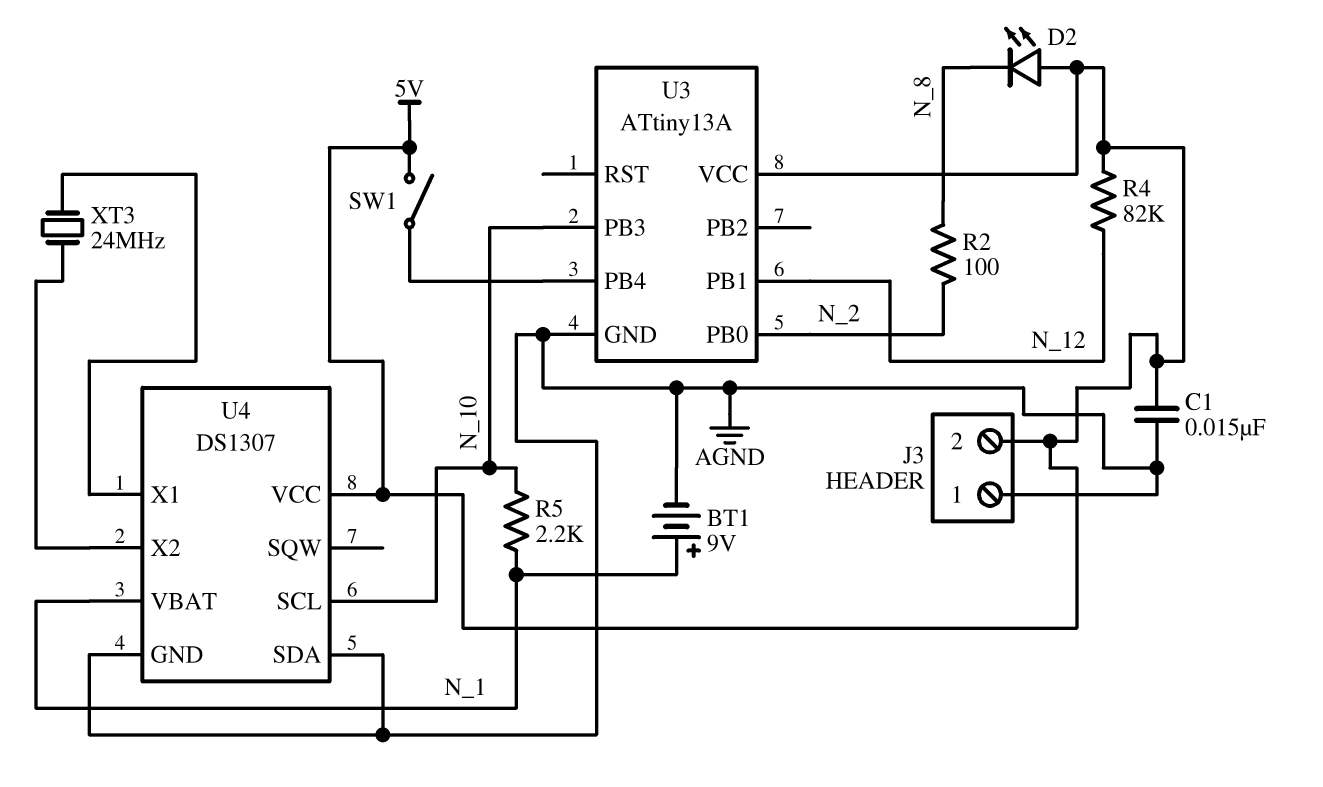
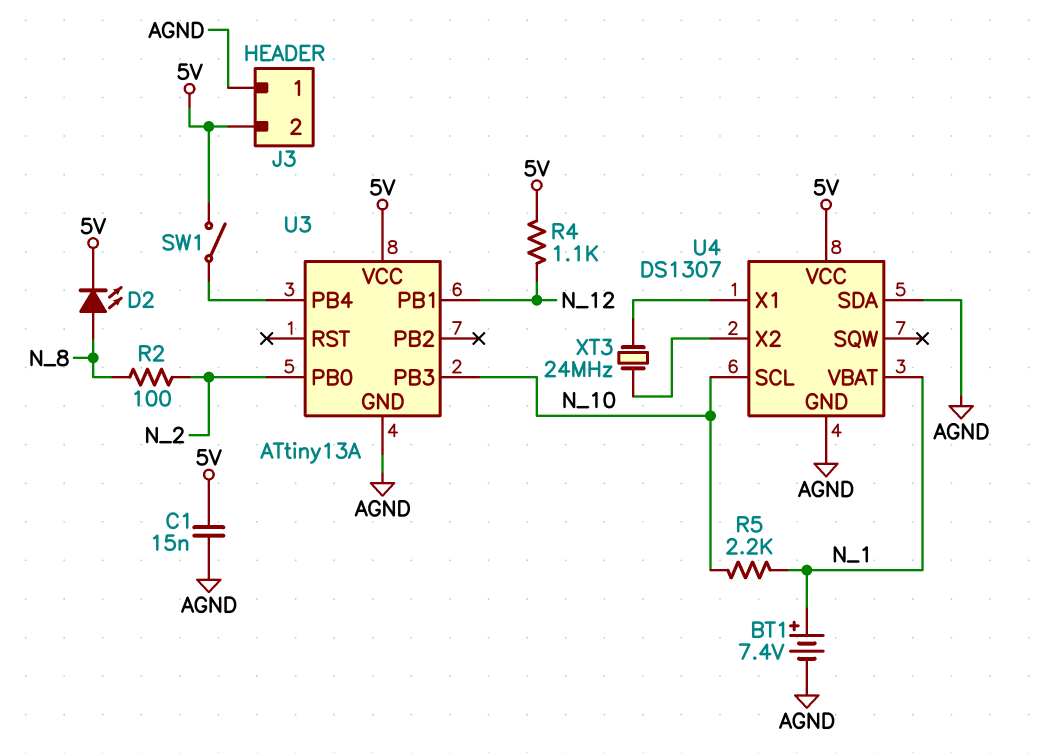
BT1: 9V (plus N_1, minus AGND) -> 7.4V (plus N_1, minus AGND)
D2: LED (A 5V, K N_8) -> LED (A N_8, K 5V)
R4: 82k (5V, N_12) -> 1.1k (5V, N_12)

